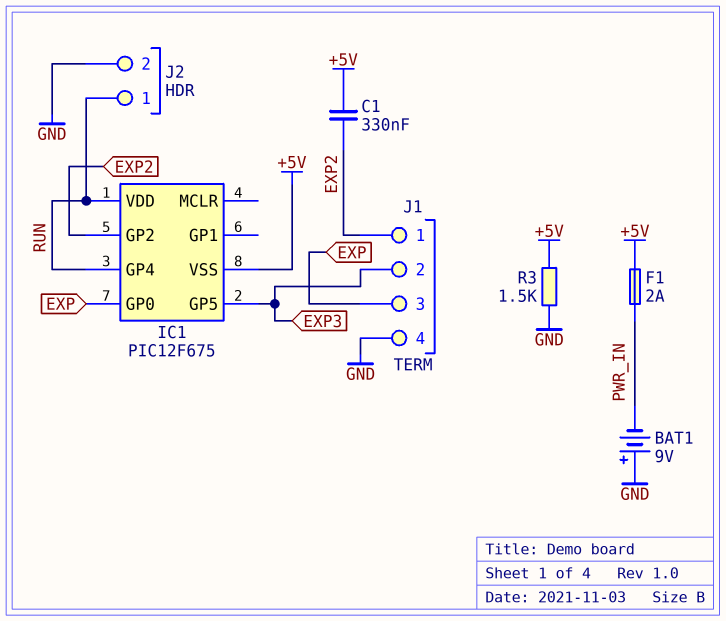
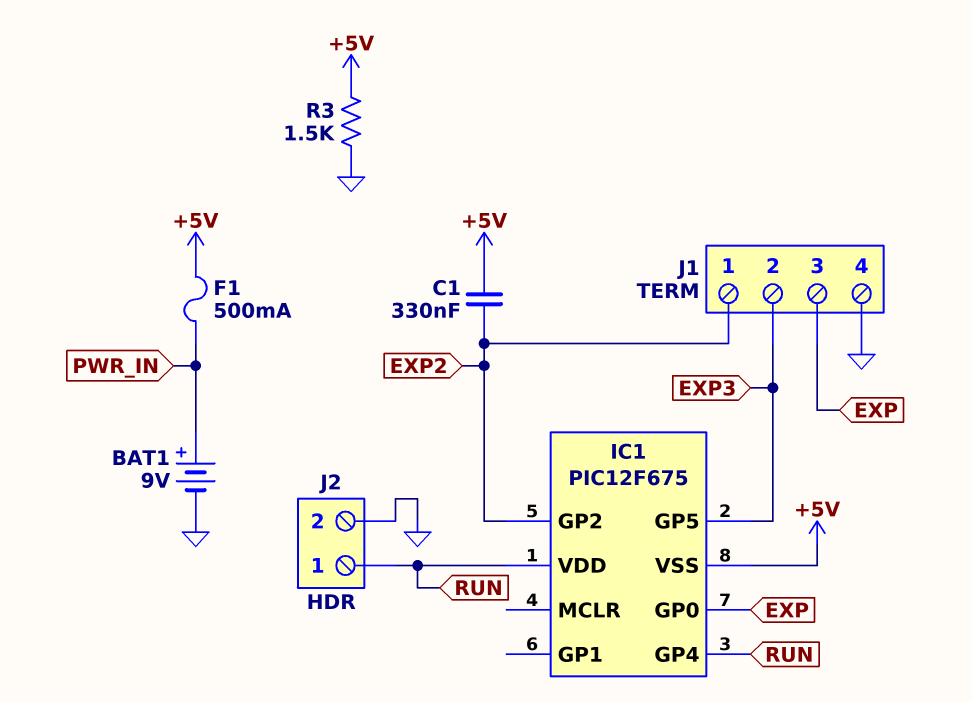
BAT1: 9V (plus GND, minus PWR_IN) -> 9V (plus PWR_IN, minus GND)
F1: 2A (+5V, PWR_IN) -> 500mA (+5V, PWR_IN)

